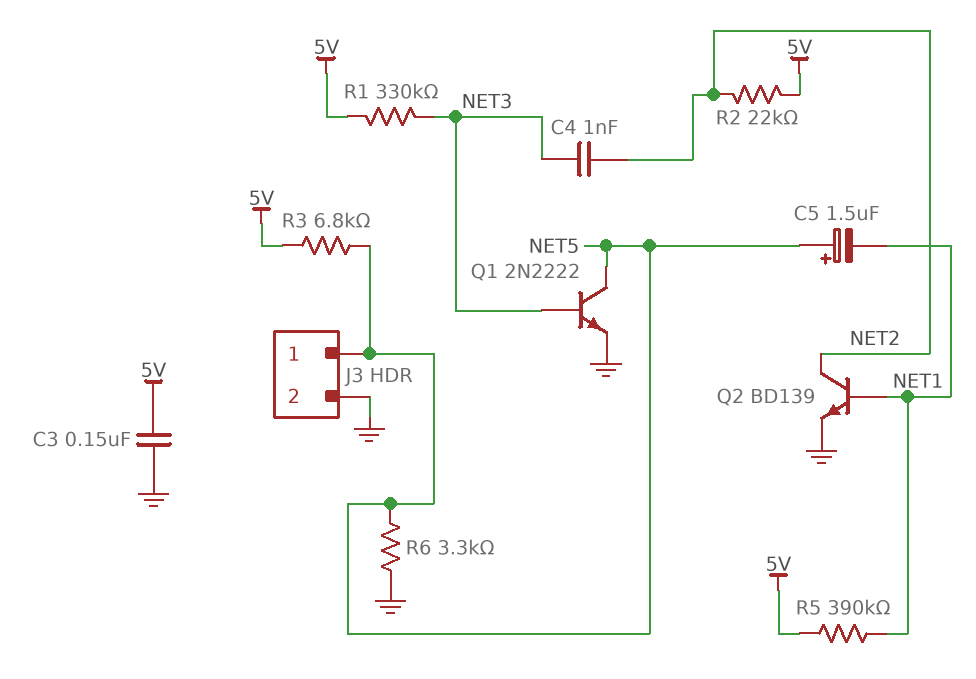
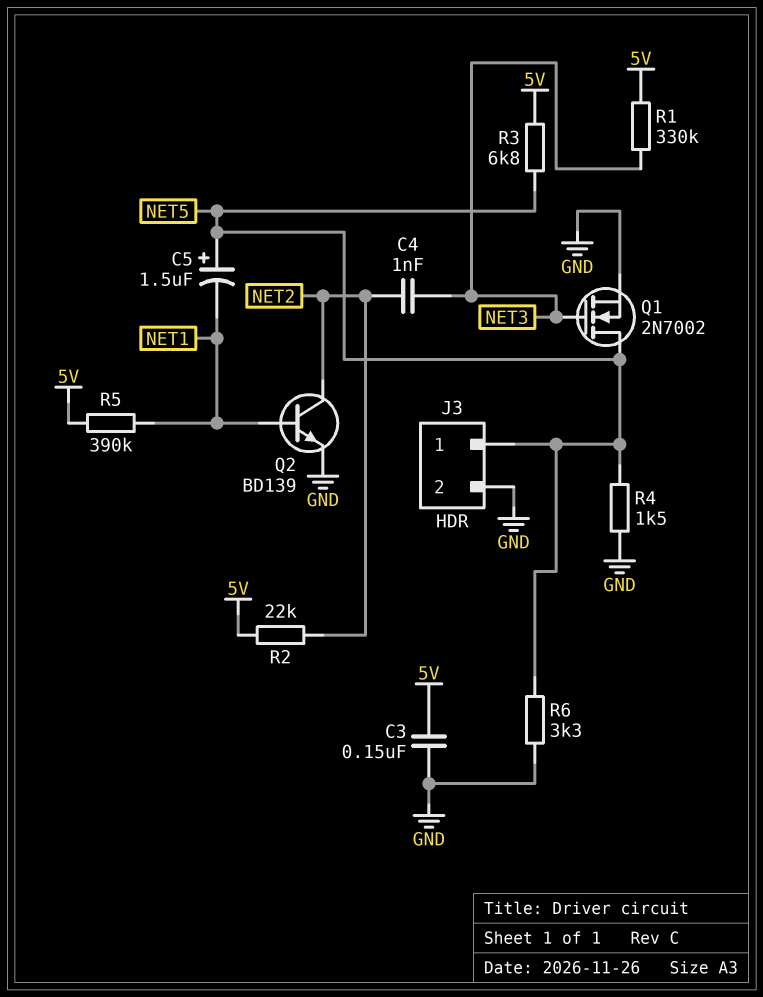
Q1: NPN 2N2222 (B NET3, C NET5, E GND) -> NMOS 2N7002 (G NET3, D NET5, S GND)
R4: none -> 1.5k (GND, NET5)

